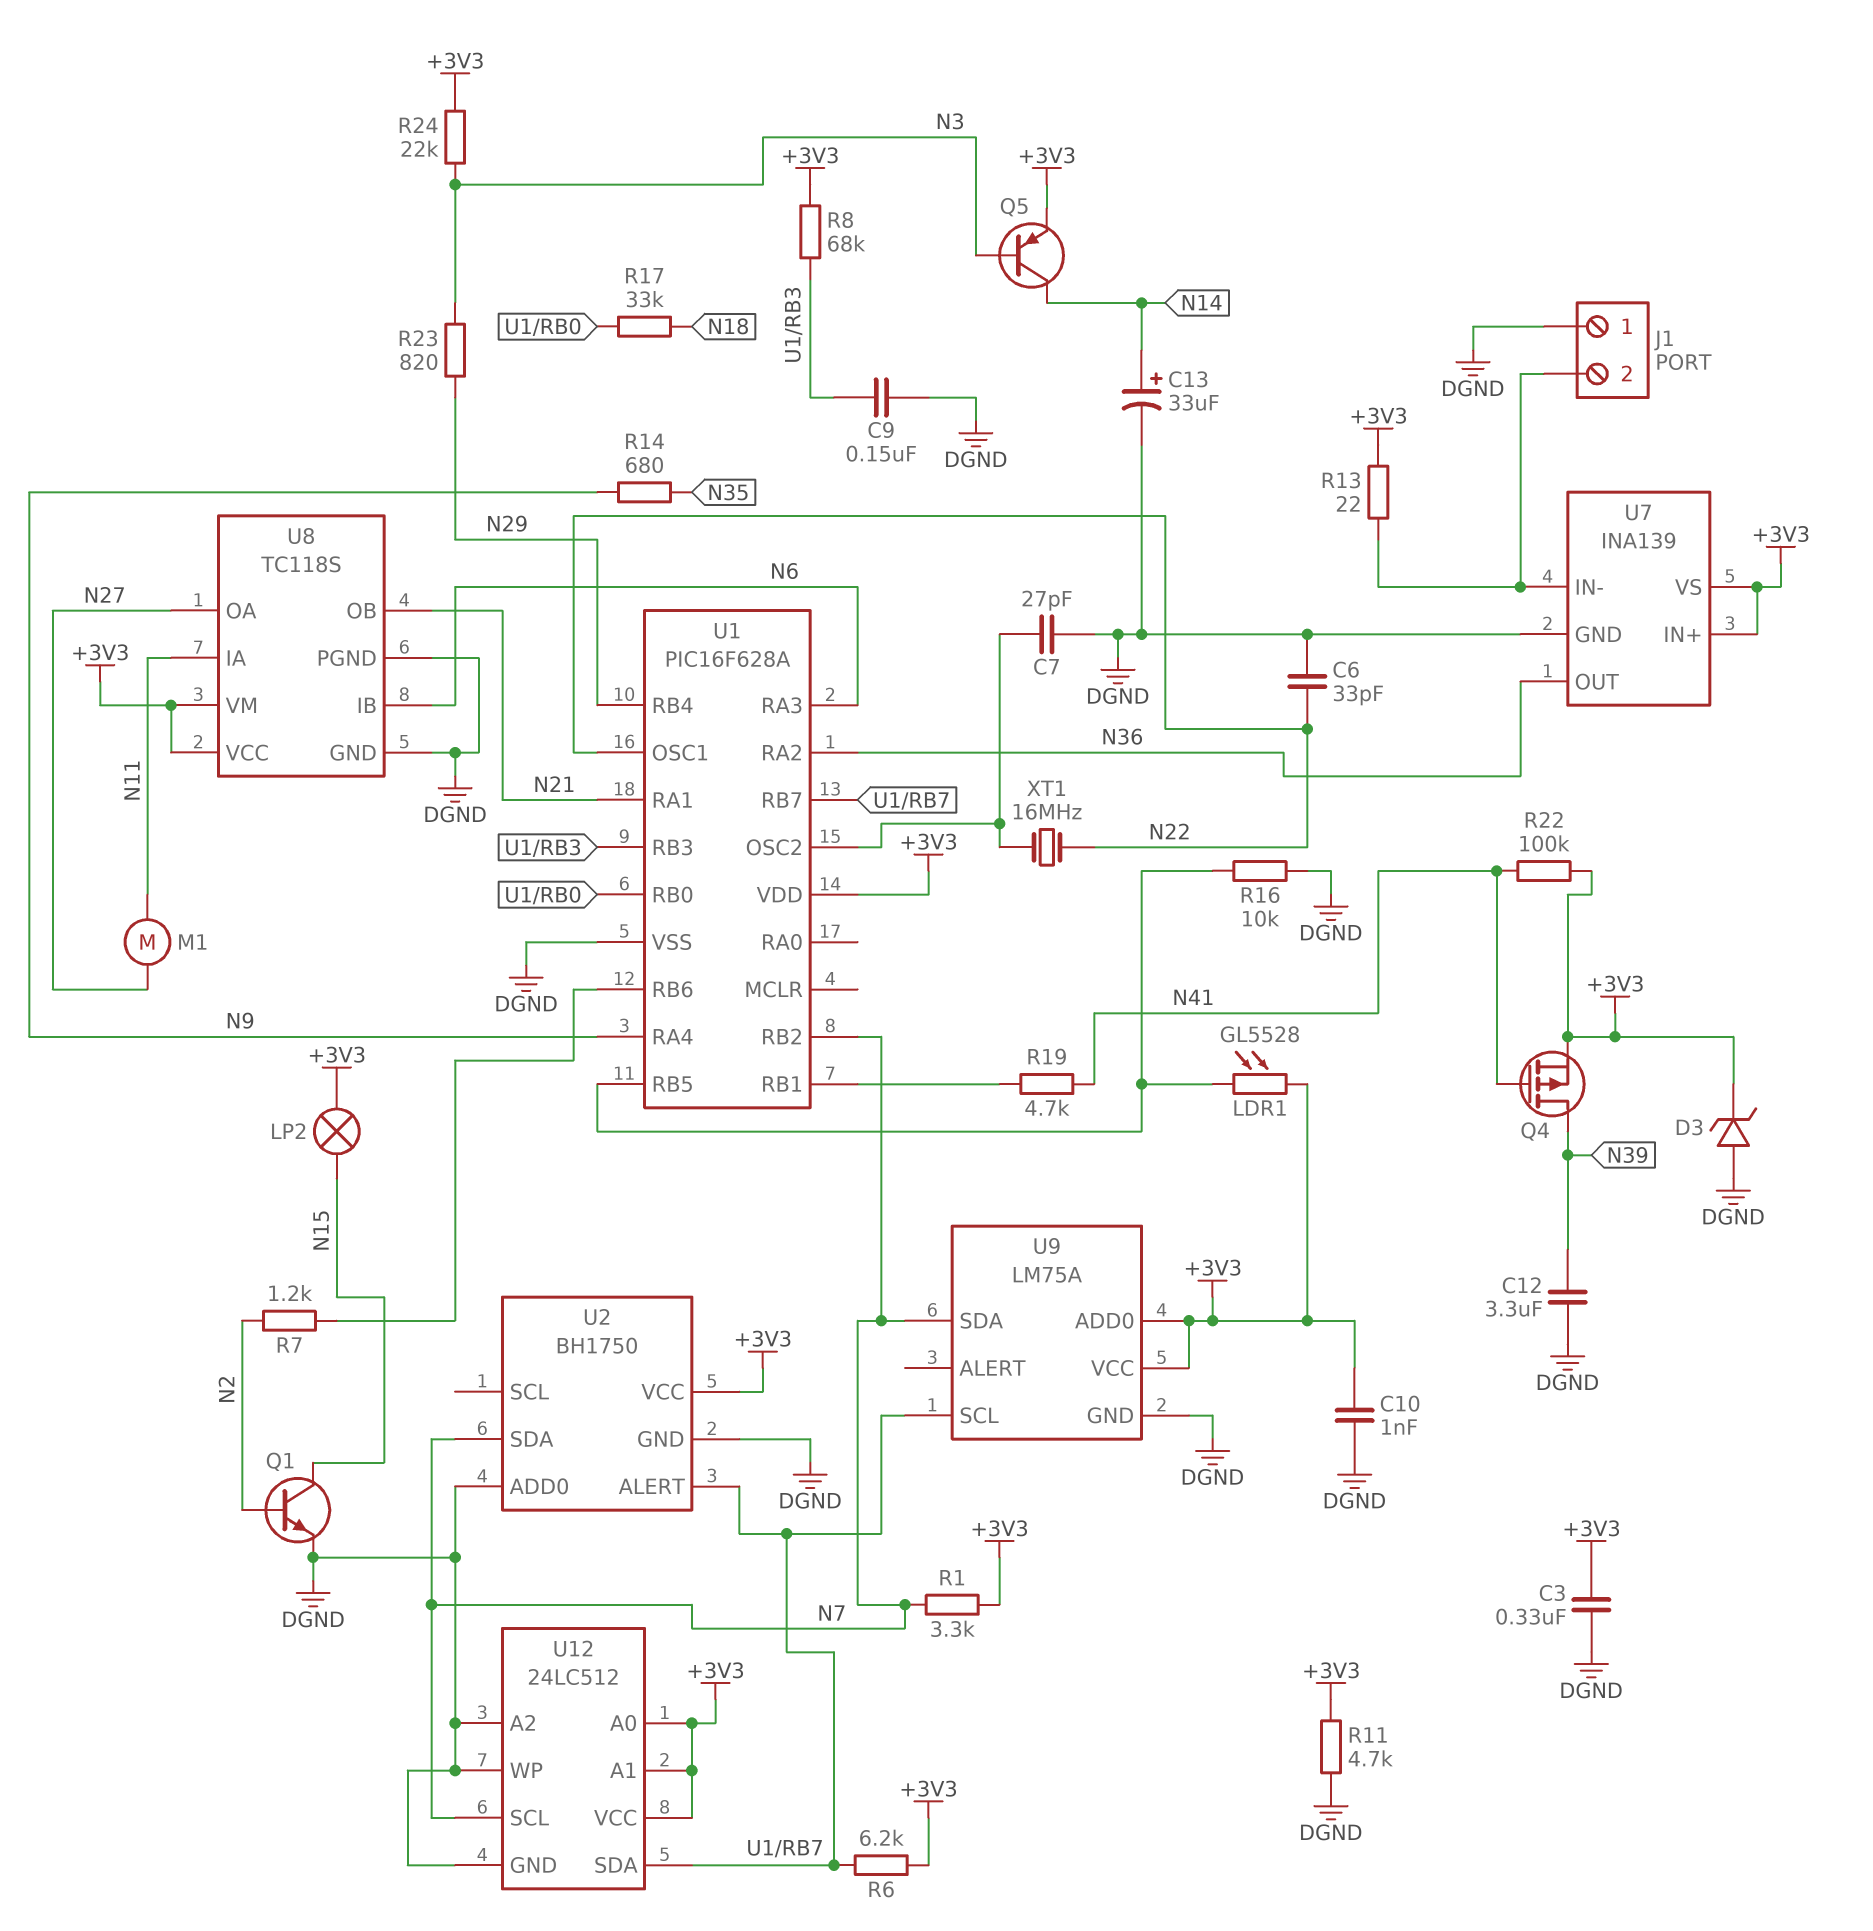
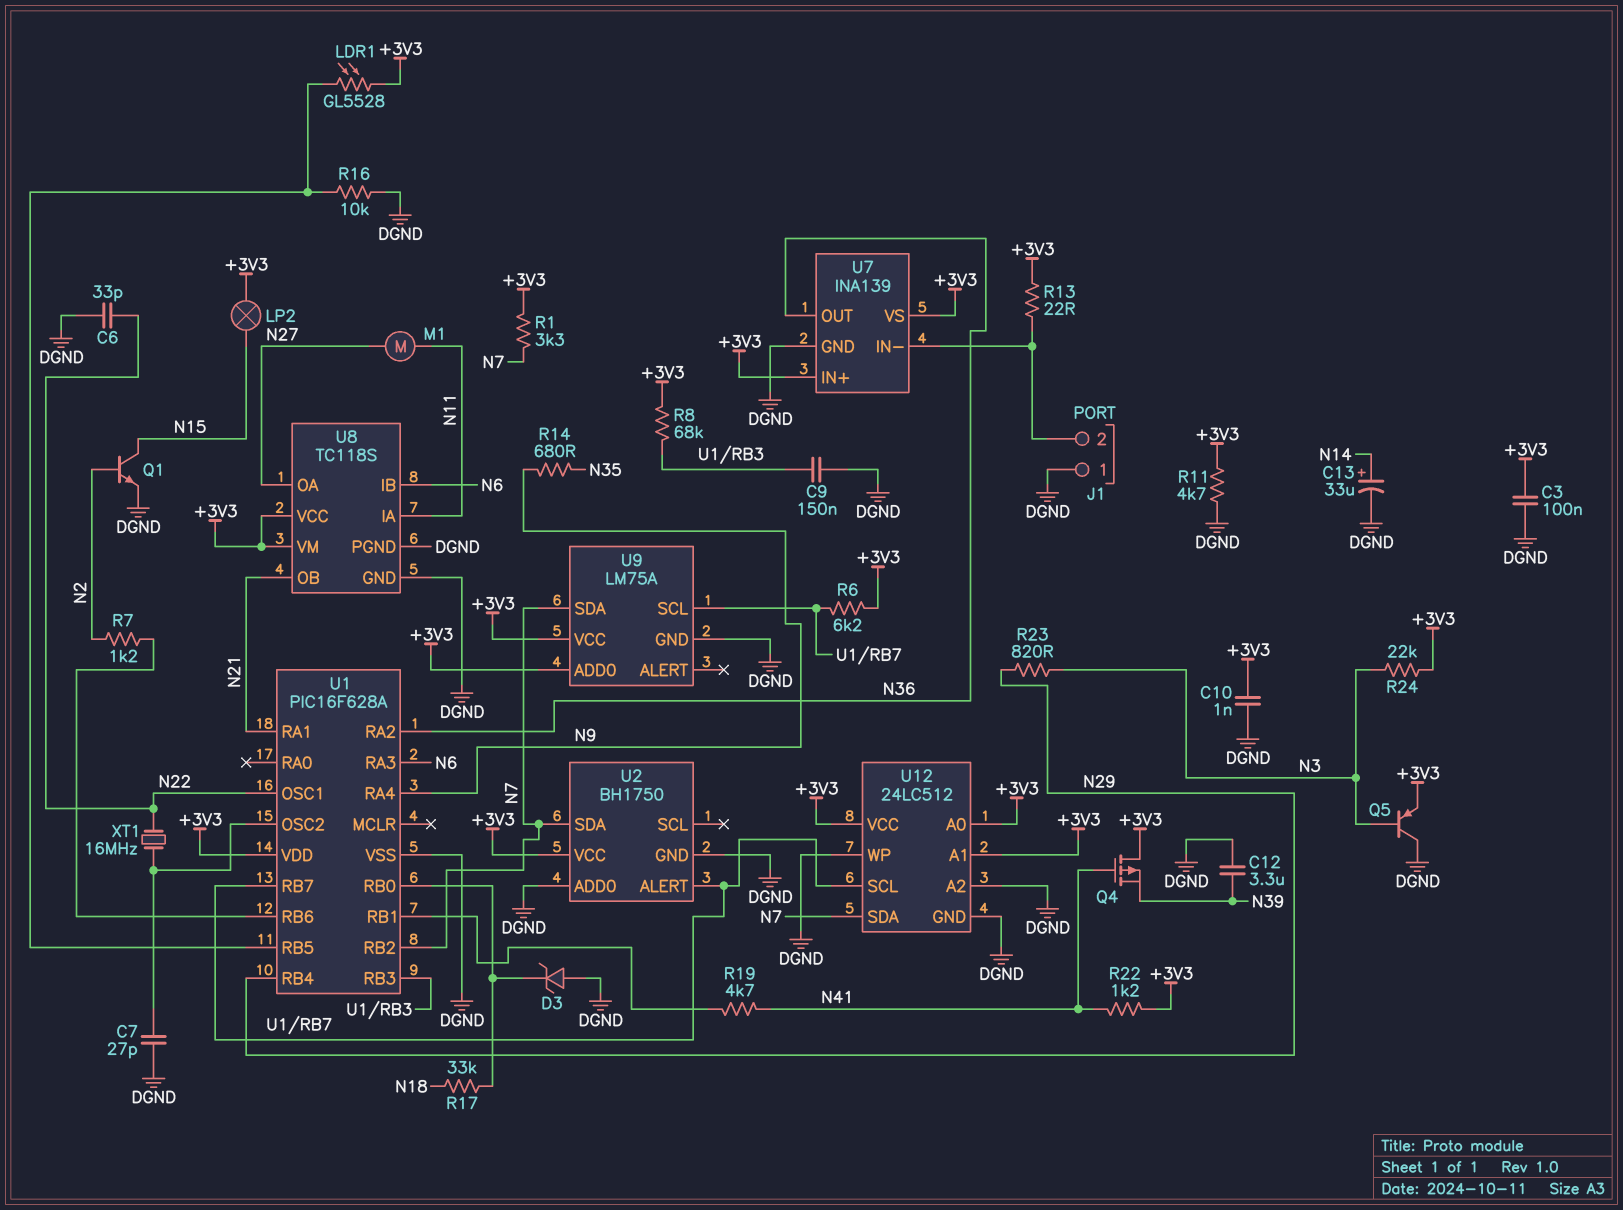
C3: 330nF (+3V3, DGND) -> 100nF (+3V3, DGND)
D3: zener (A DGND, K +3V3) -> zener (A DGND, K U1/RB0)
Q4: PMOS (G N41, D N39, S +3V3) -> PMOS (G N41, D +3V3, S N39)
Q5: PNP (B N3, C N14, E +3V3) -> PNP (B N3, C DGND, E +3V3)
R22: 100k (+3V3, N41) -> 1.2k (+3V3, N41)
U12 pin SCL: N7 -> U1/RB7
U12 pin SDA: U1/RB7 -> N7

